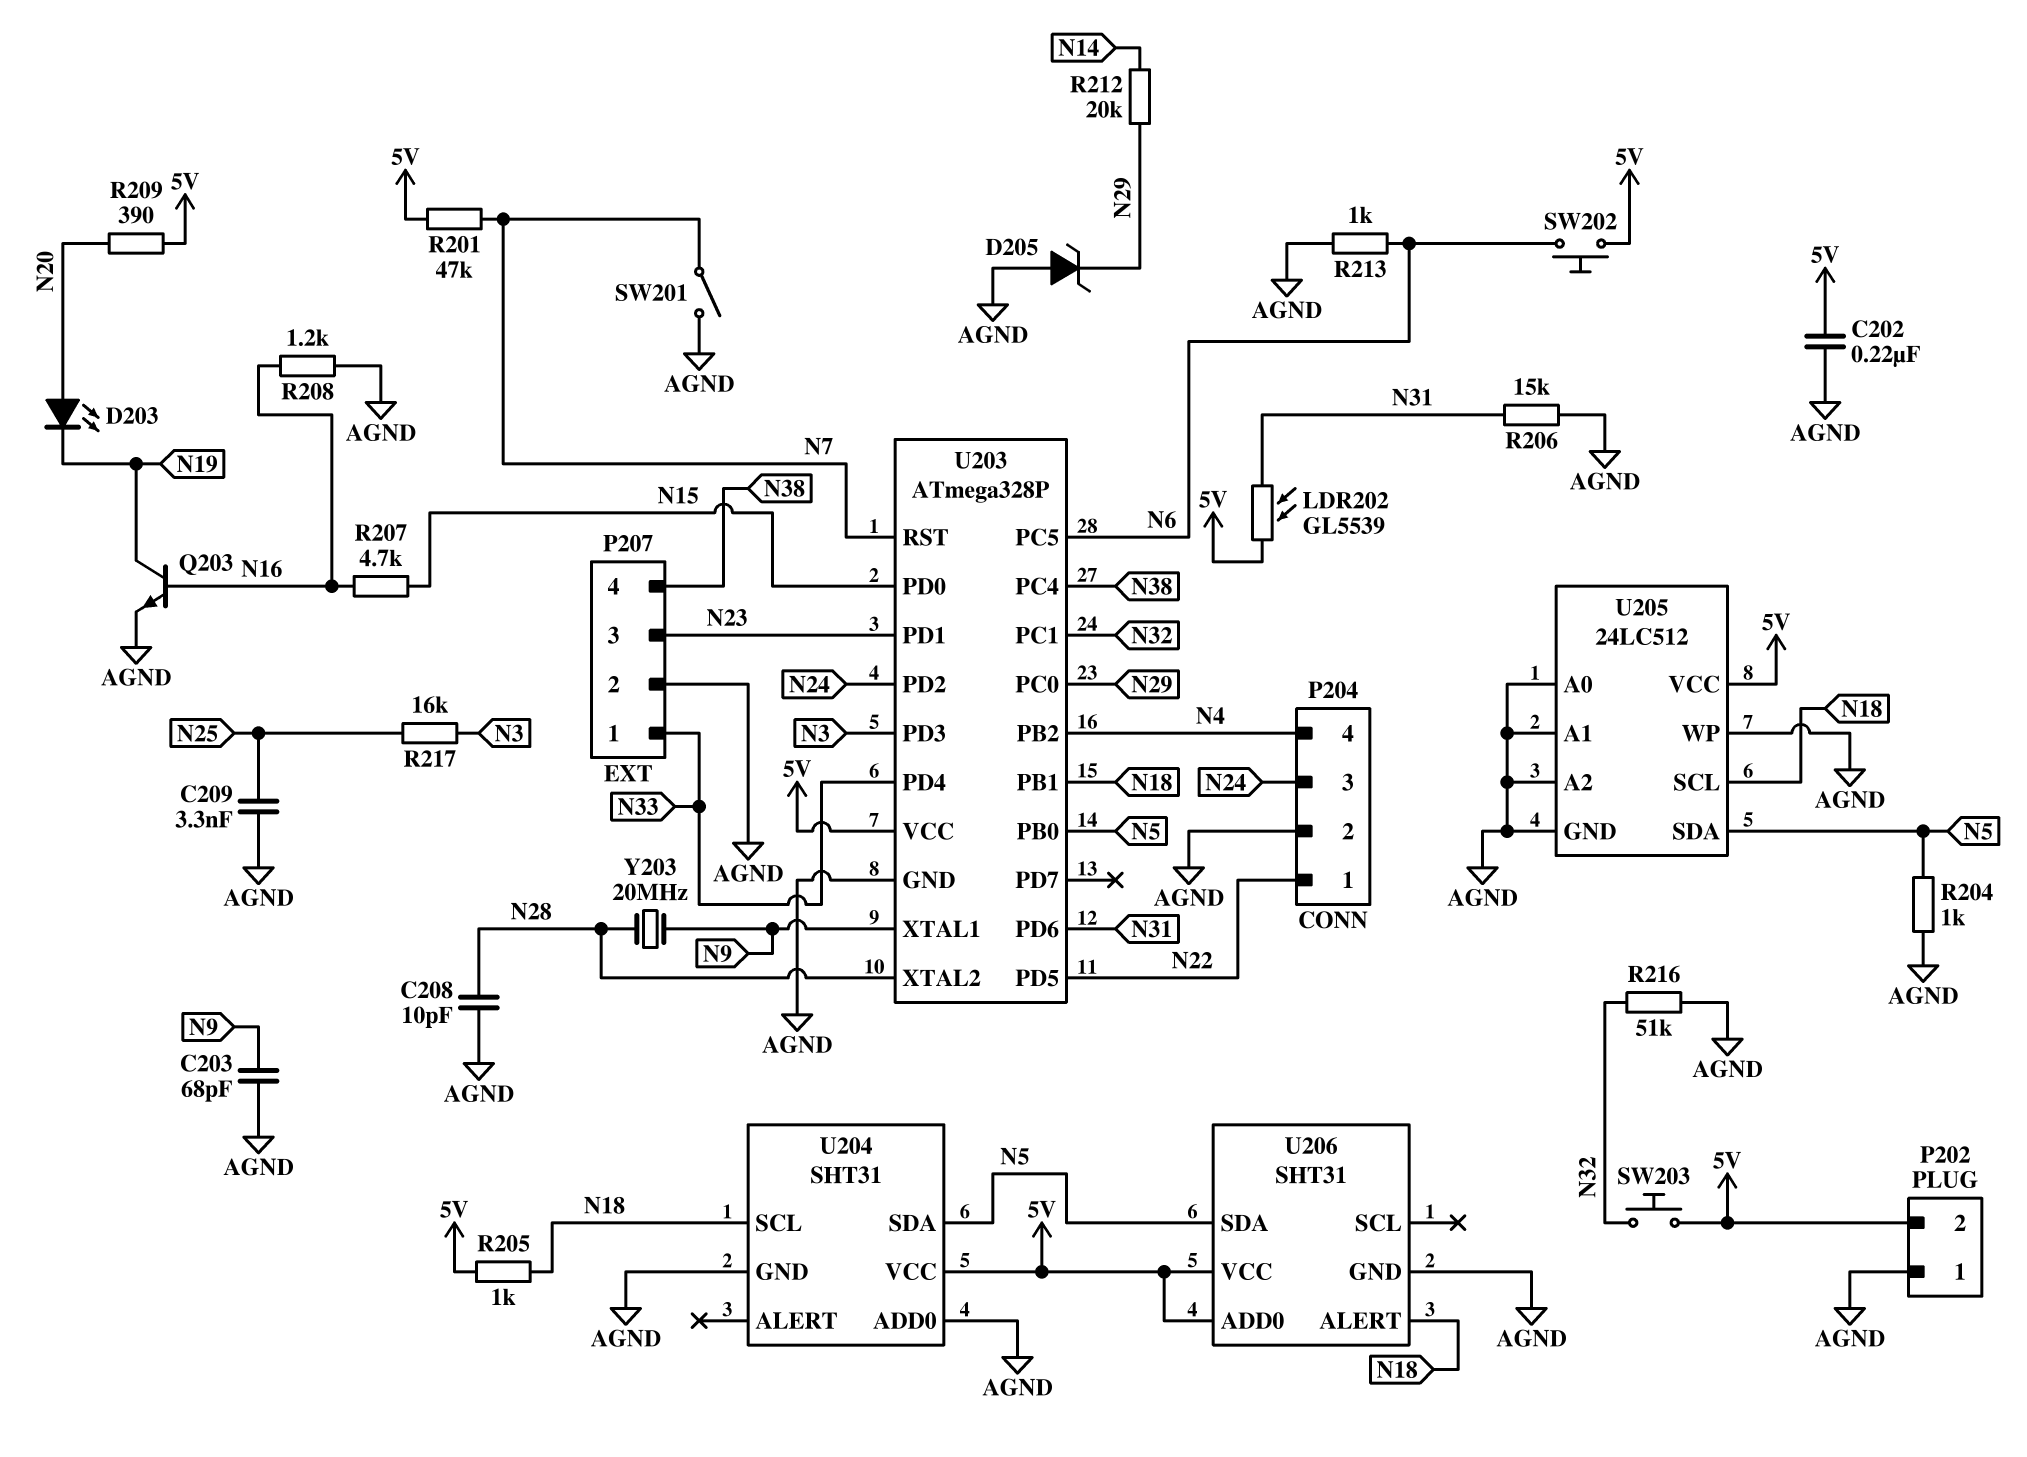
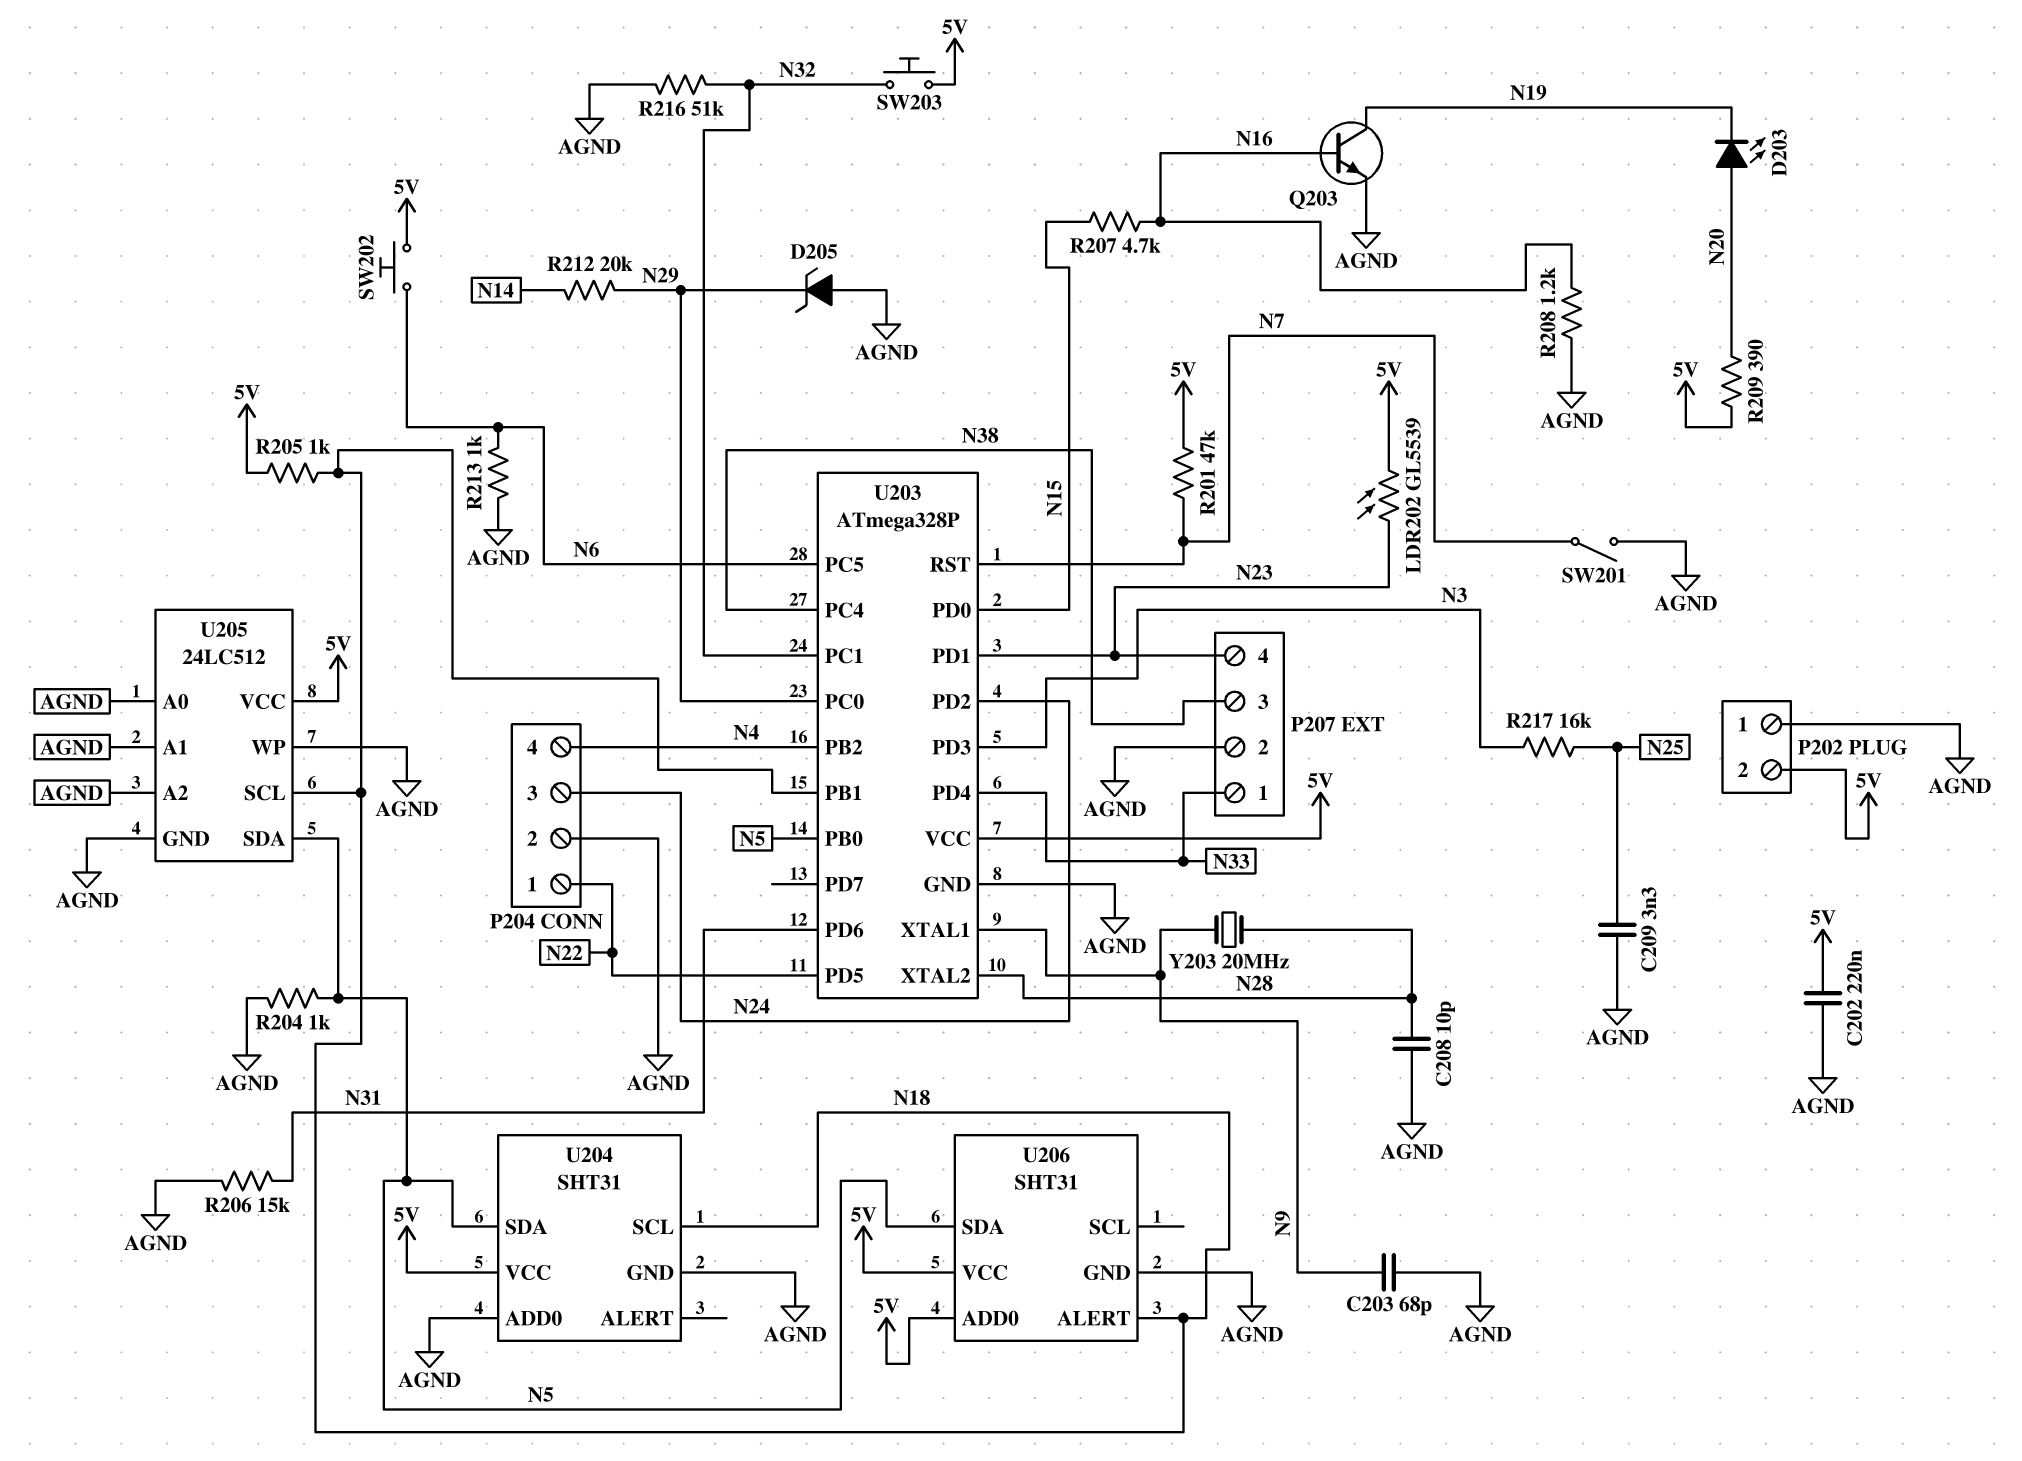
LDR202: GL5539 (5V, N31) -> GL5539 (5V, N23)
P207 pin 3: N23 -> N38
P207 pin 4: N38 -> N23

